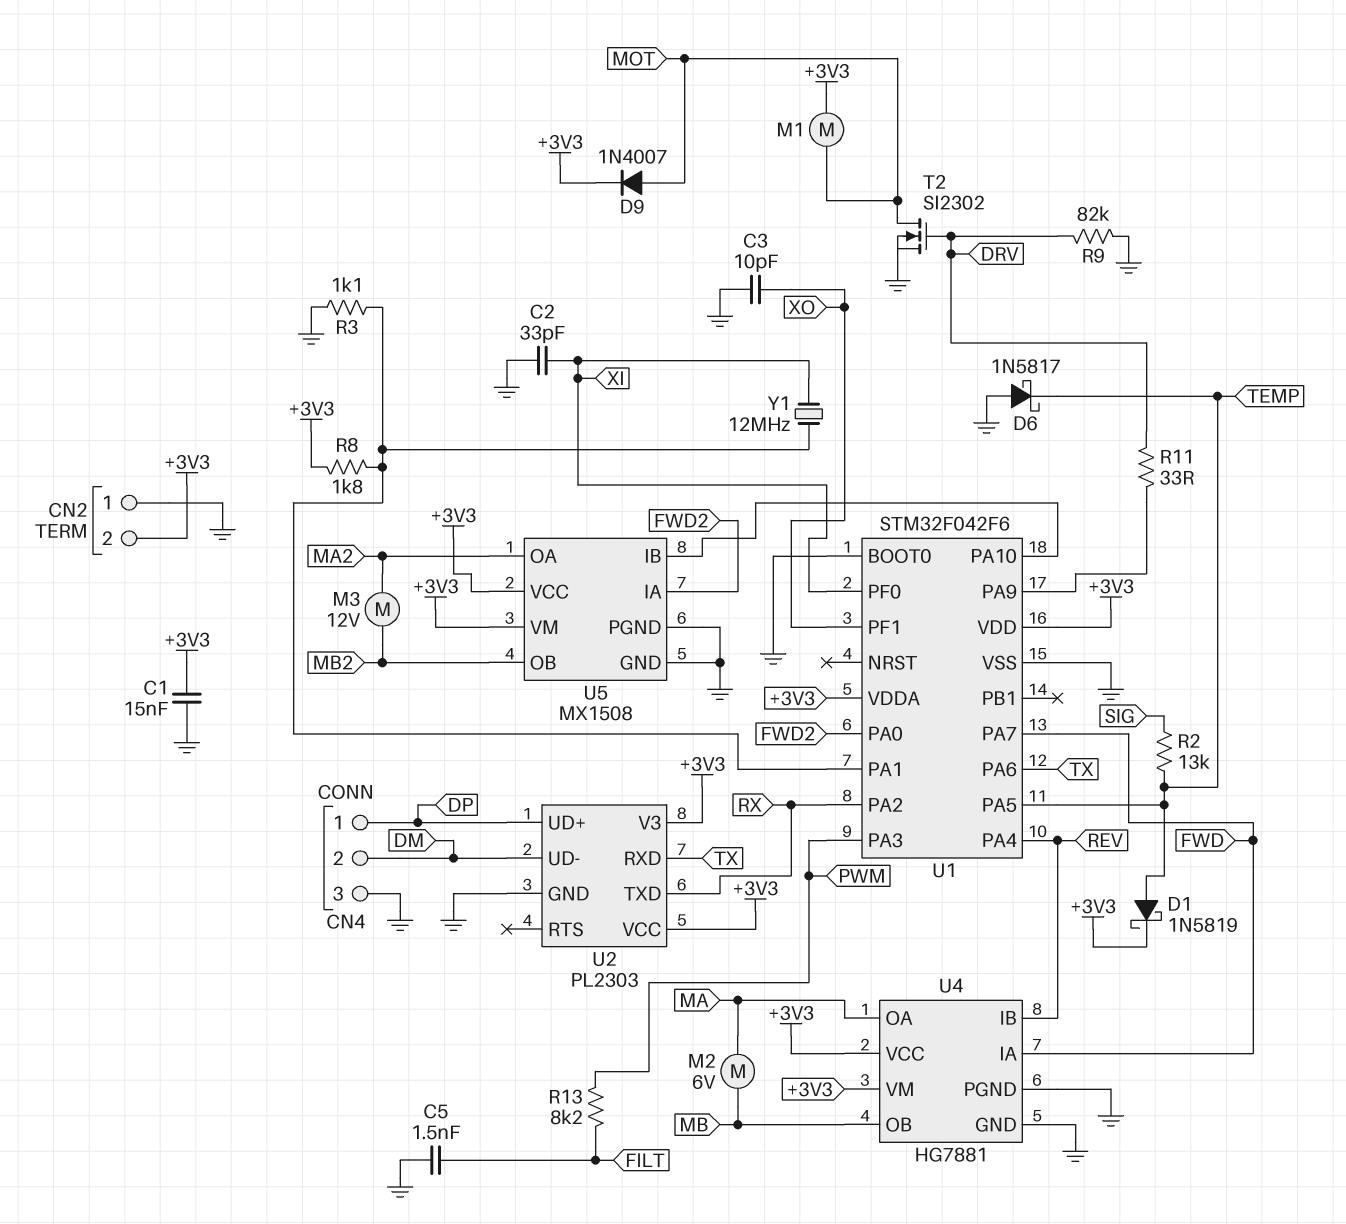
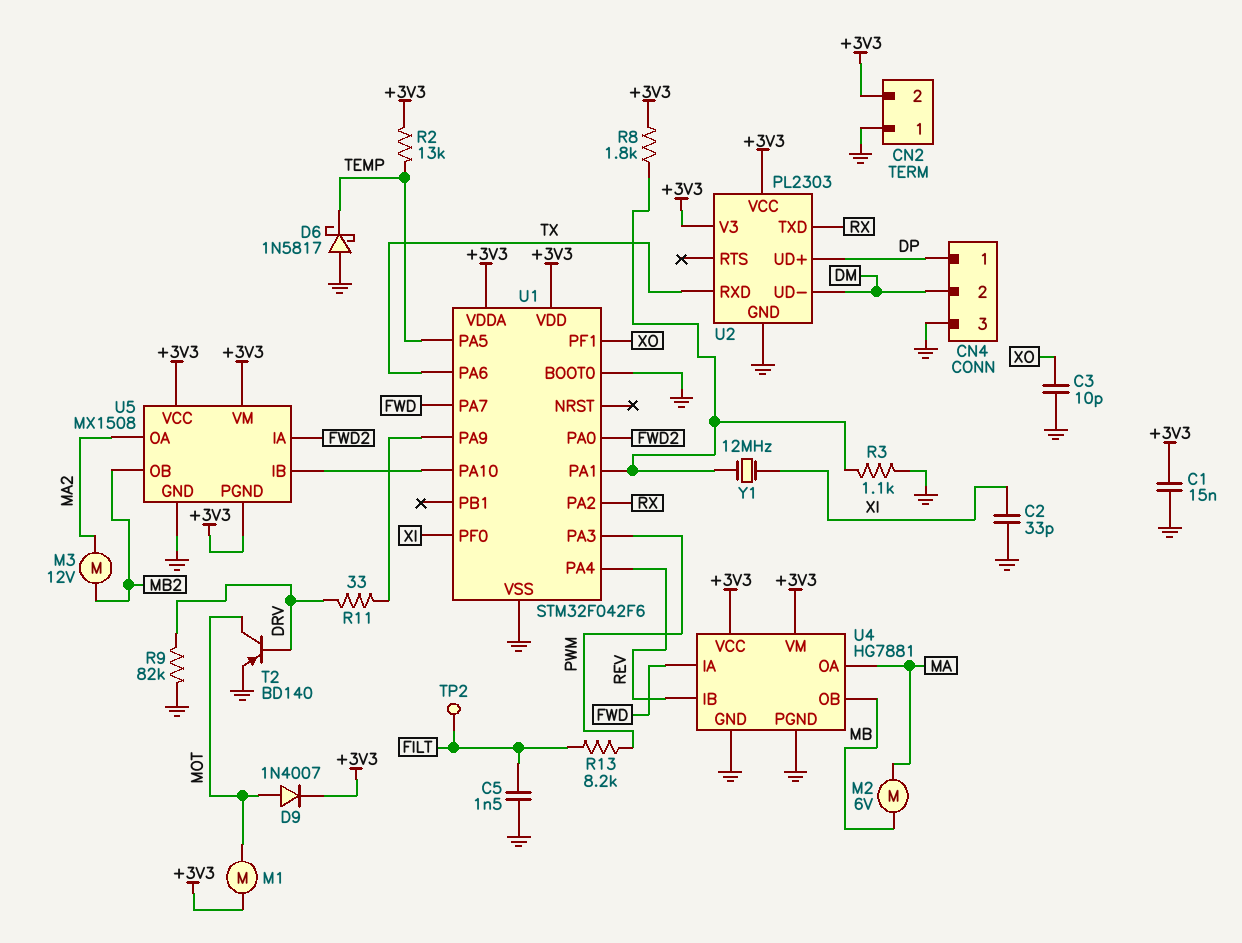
D1: schottky 1N5819 (A TEMP, K +3V3) -> none
R2: 13k (SIG, TEMP) -> 13k (+3V3, TEMP)
T2: NMOS SI2302 (G DRV, D MOT, S GND) -> PNP BD140 (B DRV, C MOT, E GND)
TP2: none -> test point (FILT)
U5 pin PGND: GND -> +3V3

